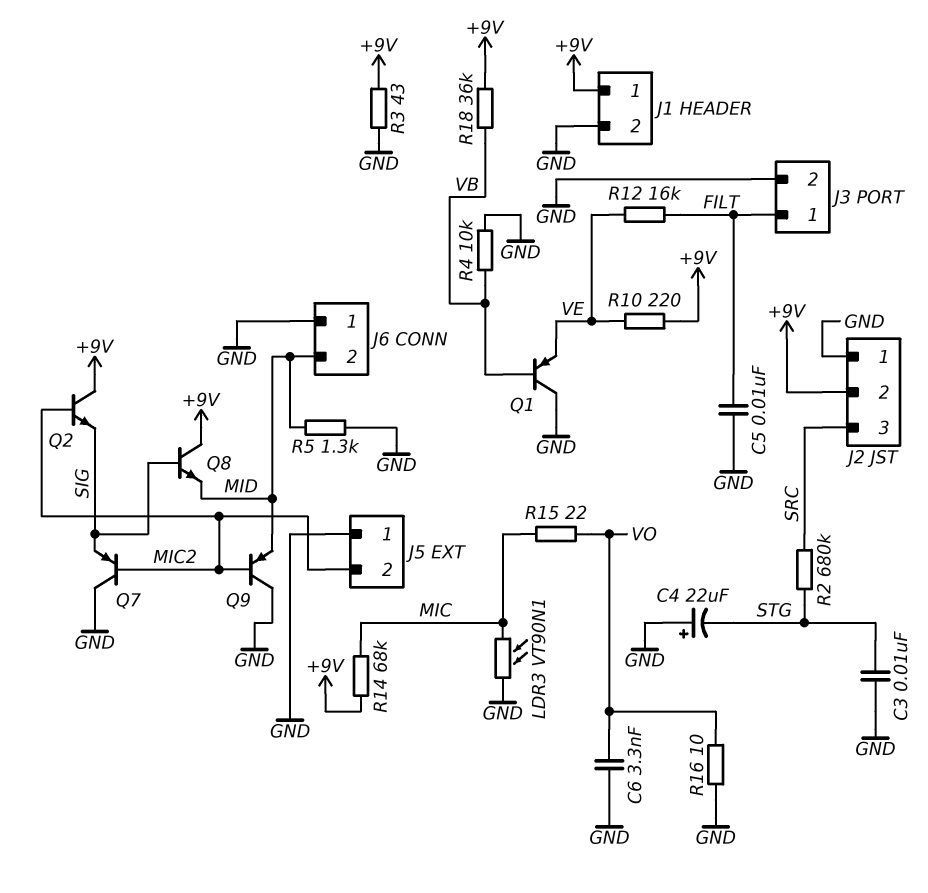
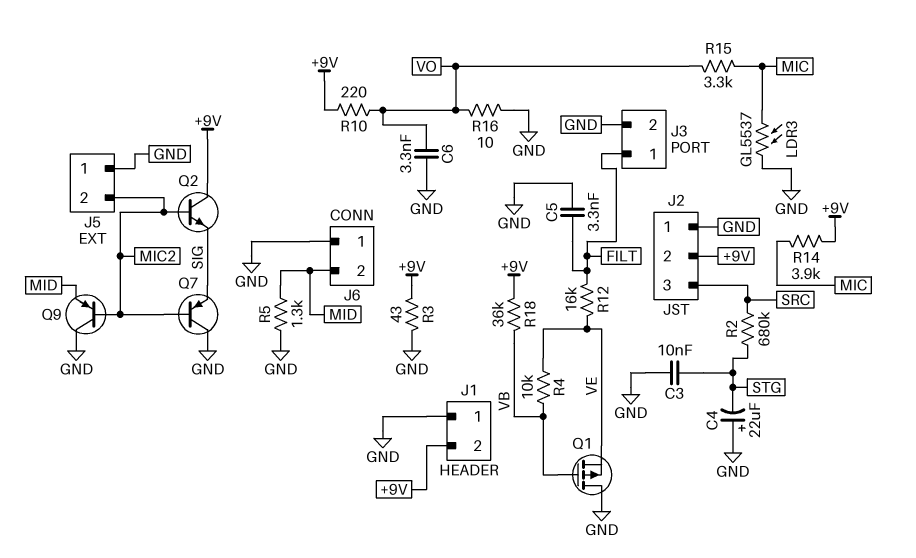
C5: 10nF (FILT, GND) -> 3.3nF (FILT, GND)
J1 pin 1: +9V -> GND
J1 pin 2: GND -> +9V
LDR3: VT90N1 (GND, MIC) -> GL5537 (GND, MIC)
Q1: PNP (B VB, C GND, E VE) -> PMOS (G VB, D GND, S VE)
Q8: NPN (B SIG, C +9V, E MID) -> none
R4: 10k (GND, VB) -> 10k (VB, VE)
R10: 220 (+9V, VE) -> 220 (+9V, VO)
R14: 68k (+9V, MIC) -> 3.9k (+9V, MIC)
R15: 22 (MIC, VO) -> 3.3k (MIC, VO)

